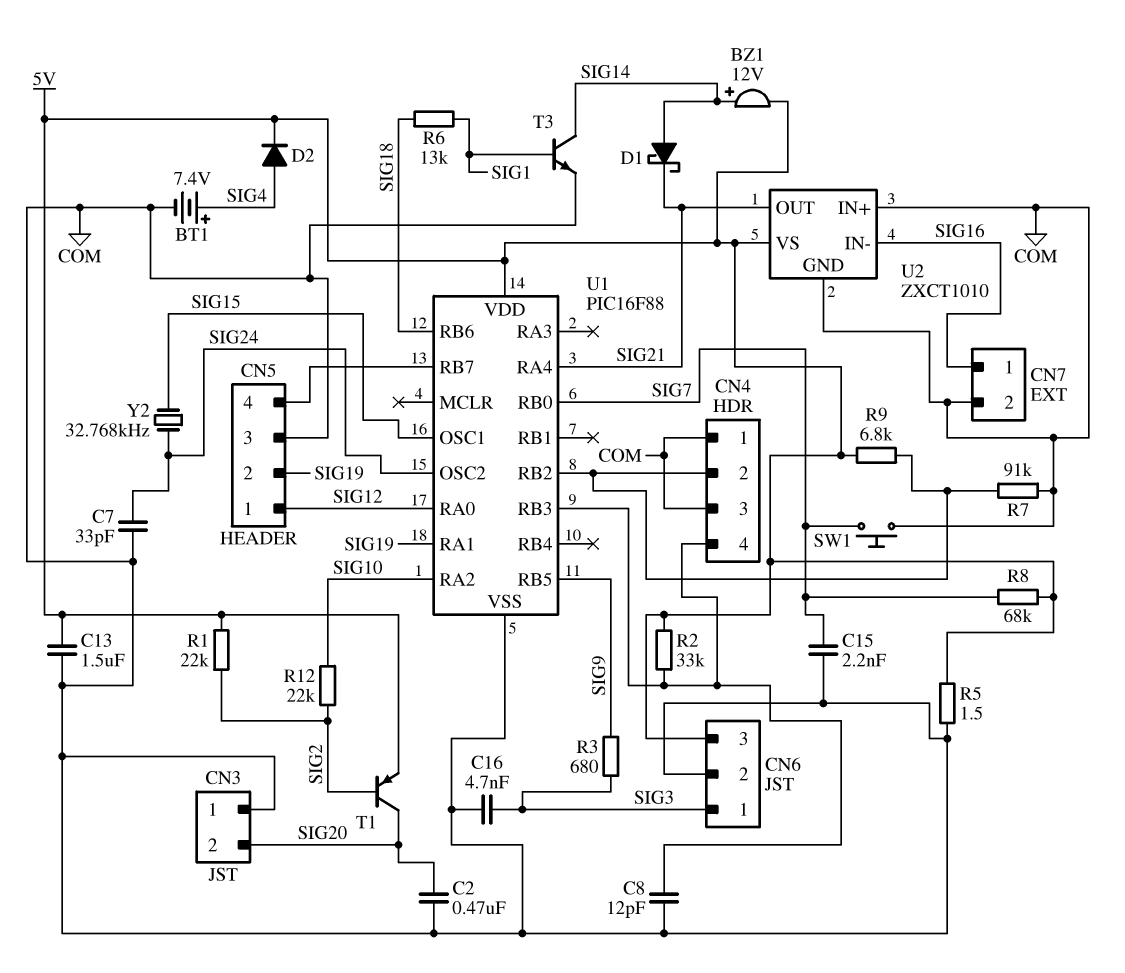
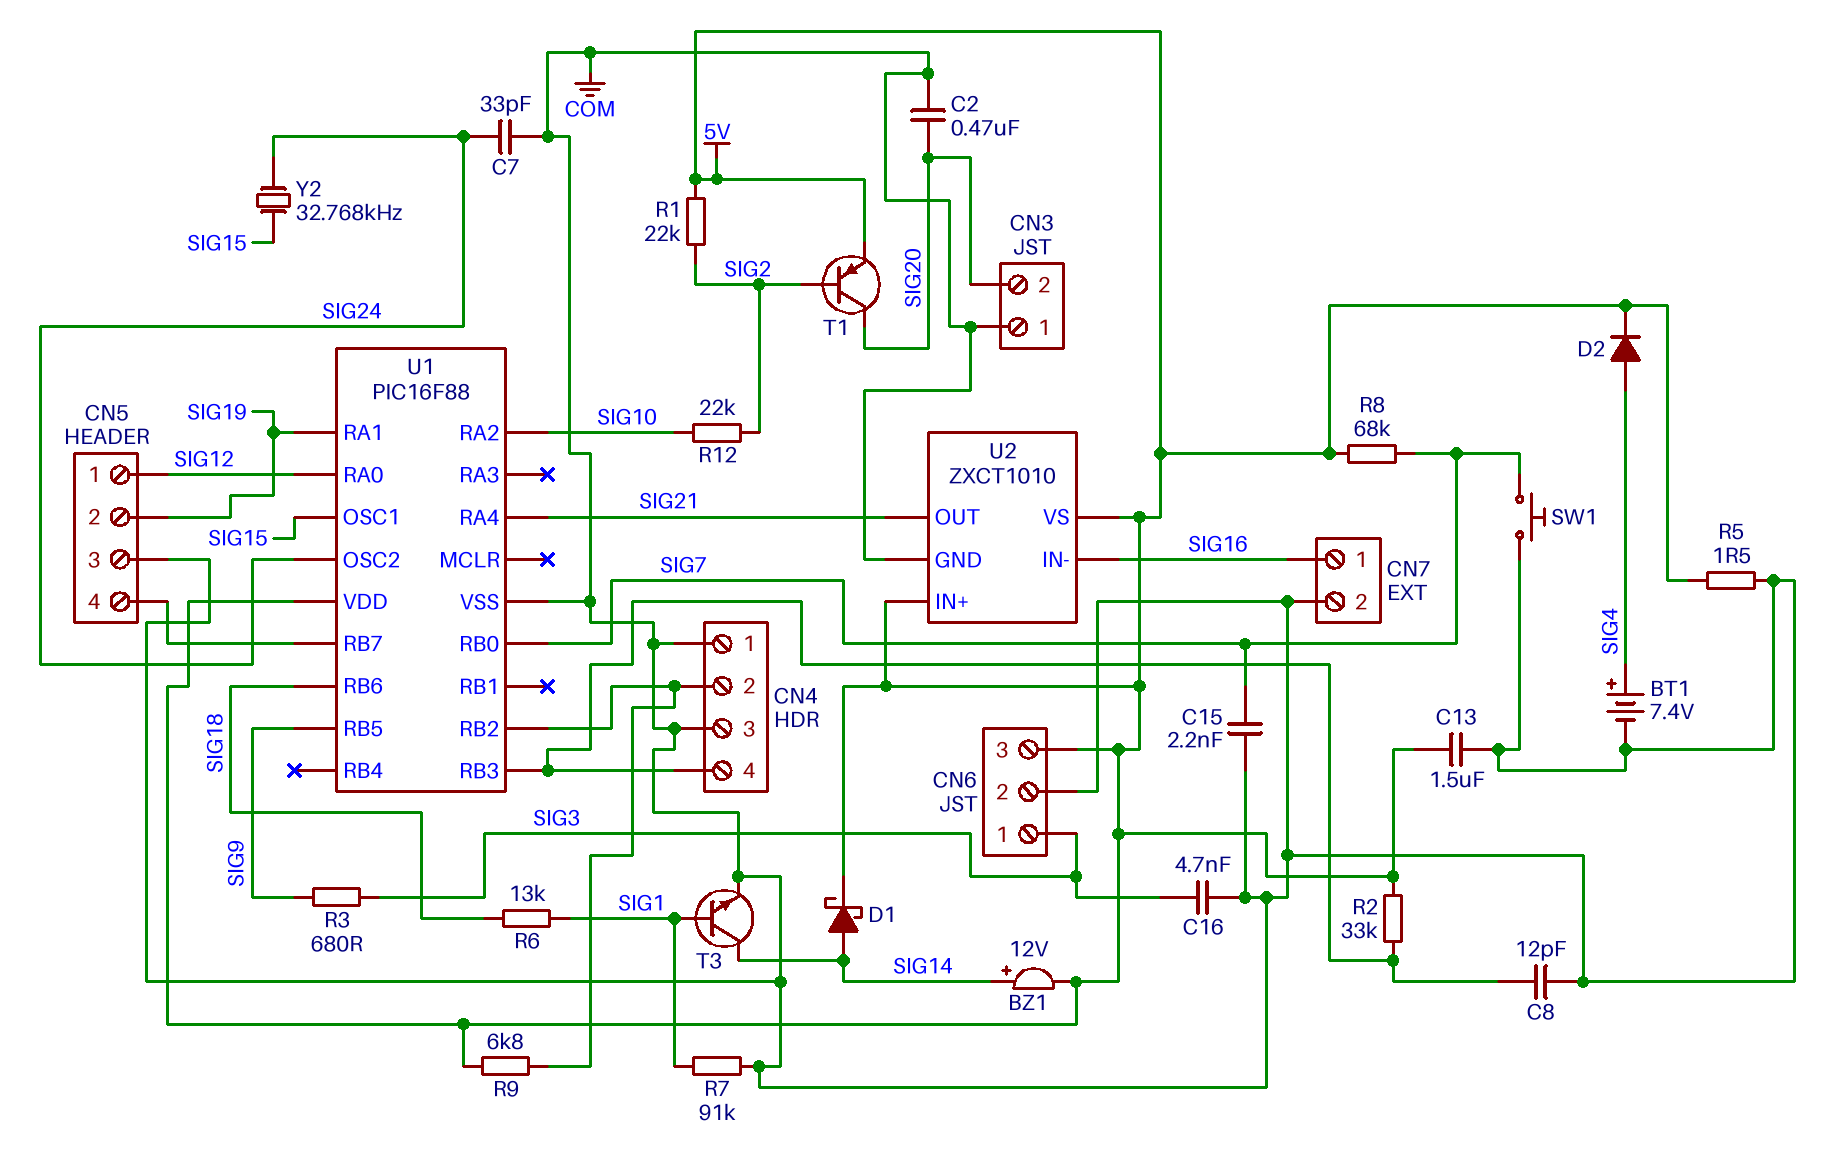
D1: schottky (A SIG14, K SIG21) -> schottky (A SIG14, K 5V)
R7: 91k (CN4/2, COM) -> 91k (COM, SIG1)
U2 pin IN+: COM -> 5V

